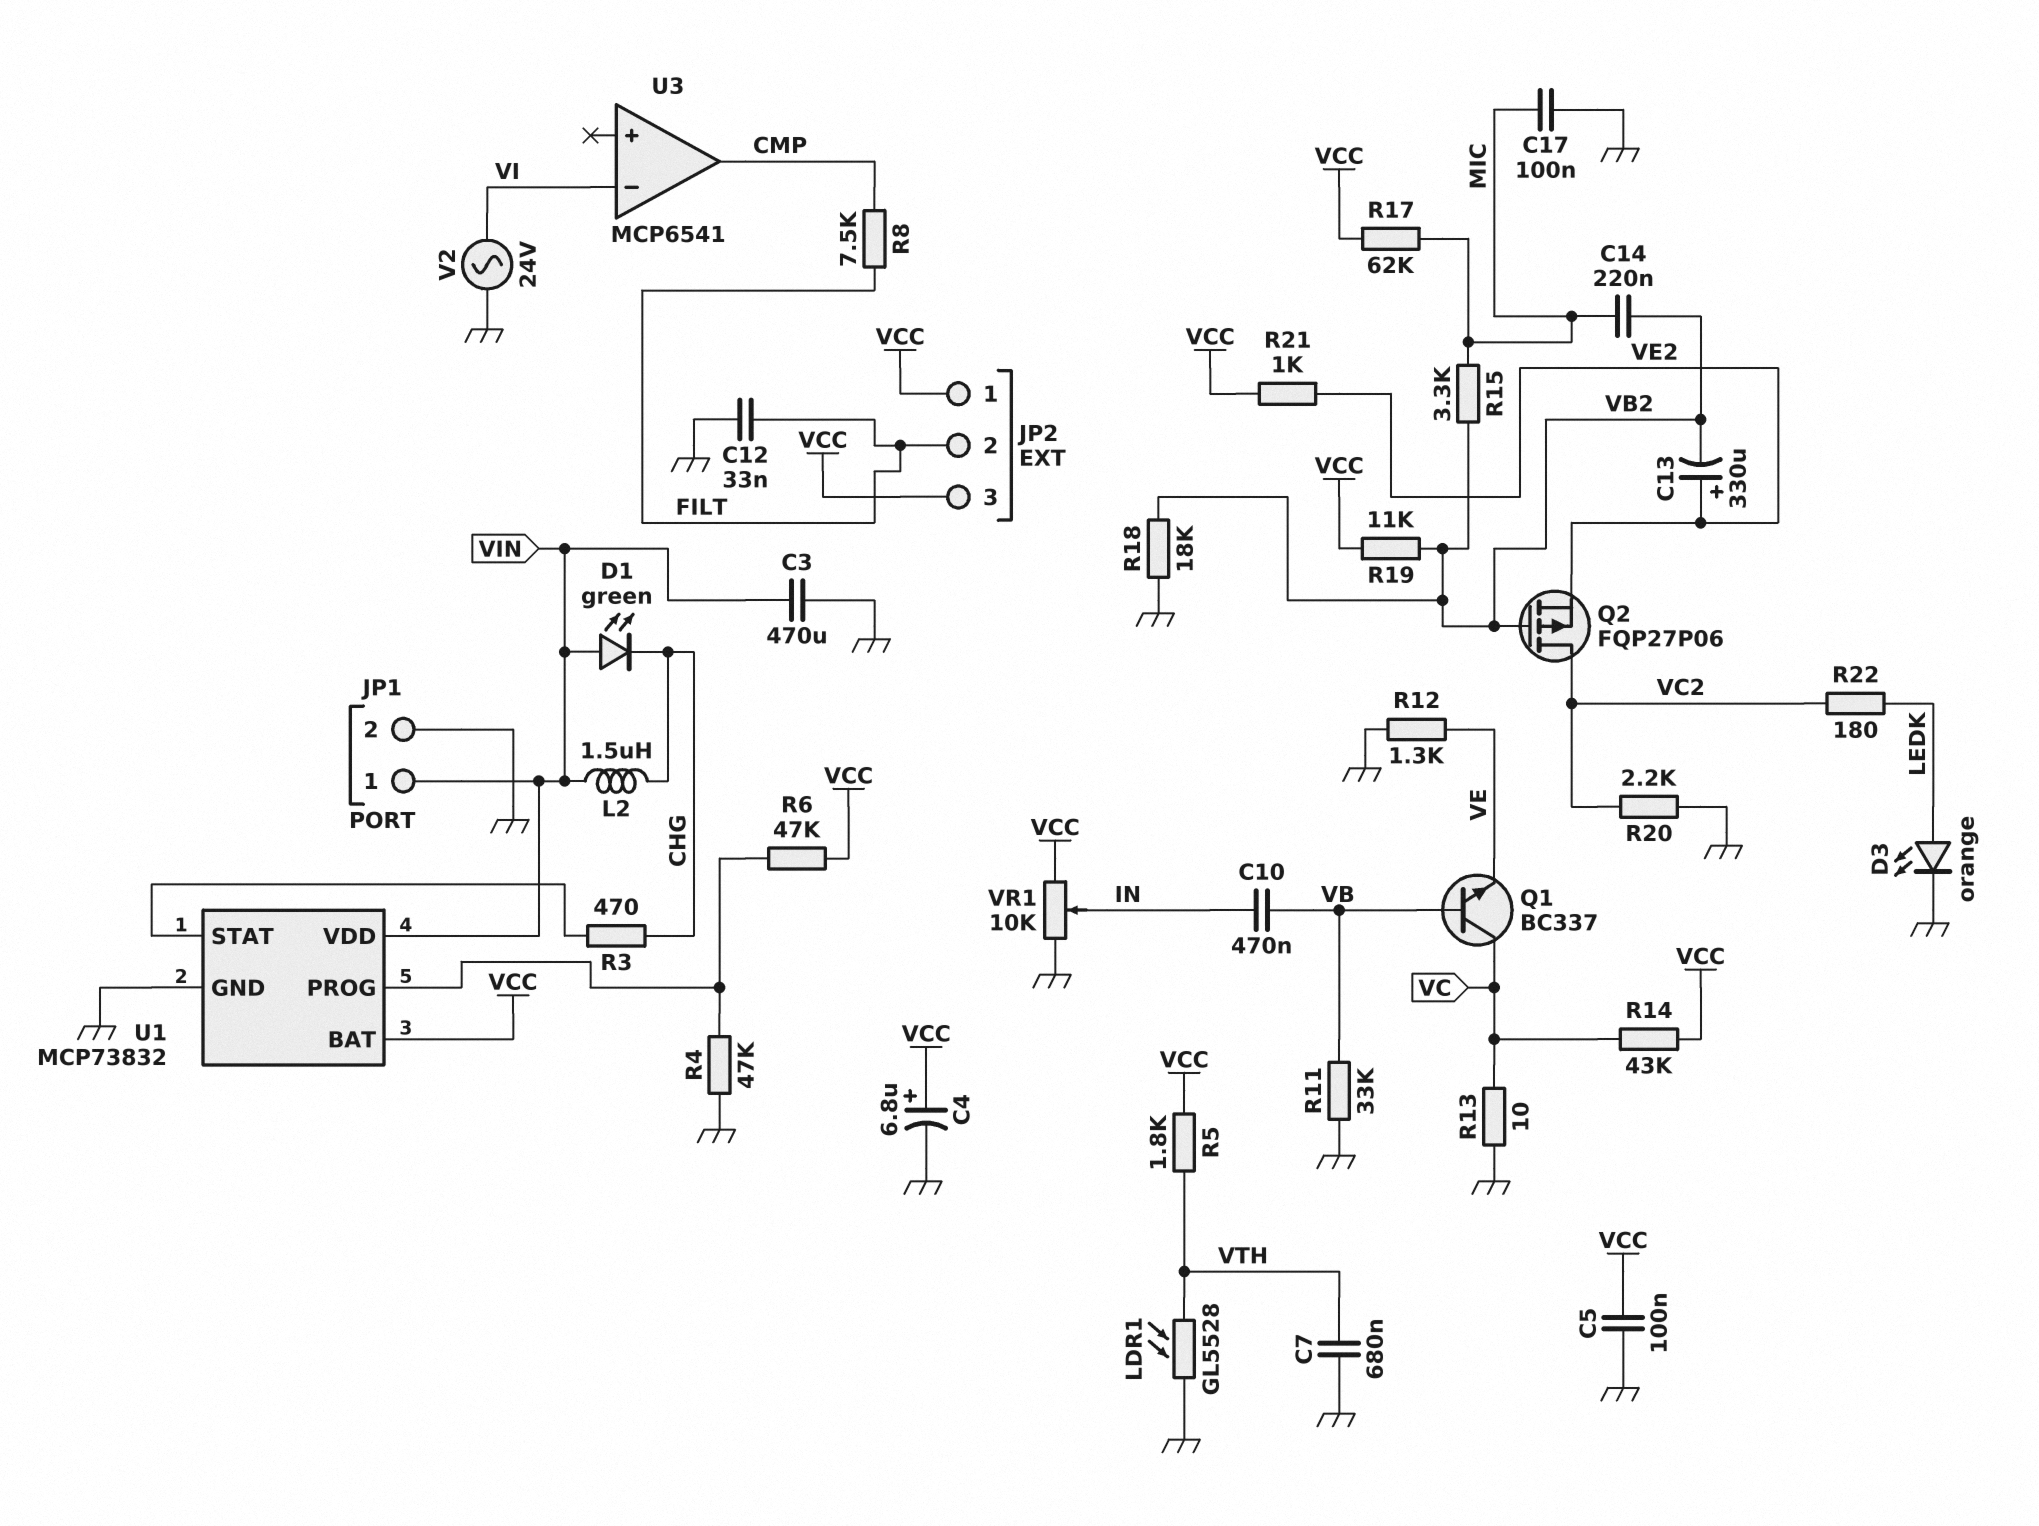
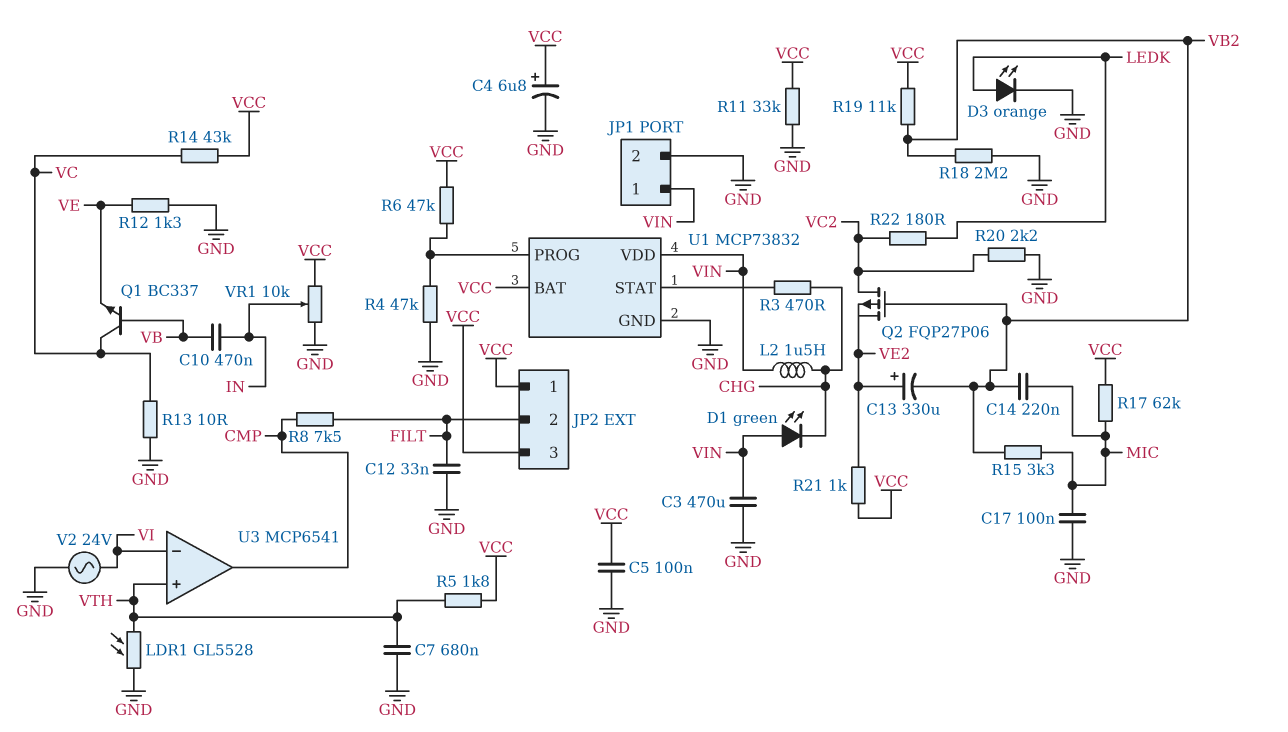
R11: 33k (GND, VB) -> 33k (GND, VCC)
R18: 18k (GND, VB2) -> 2.2M (GND, VB2)
U3 pin in+: none -> VTH

